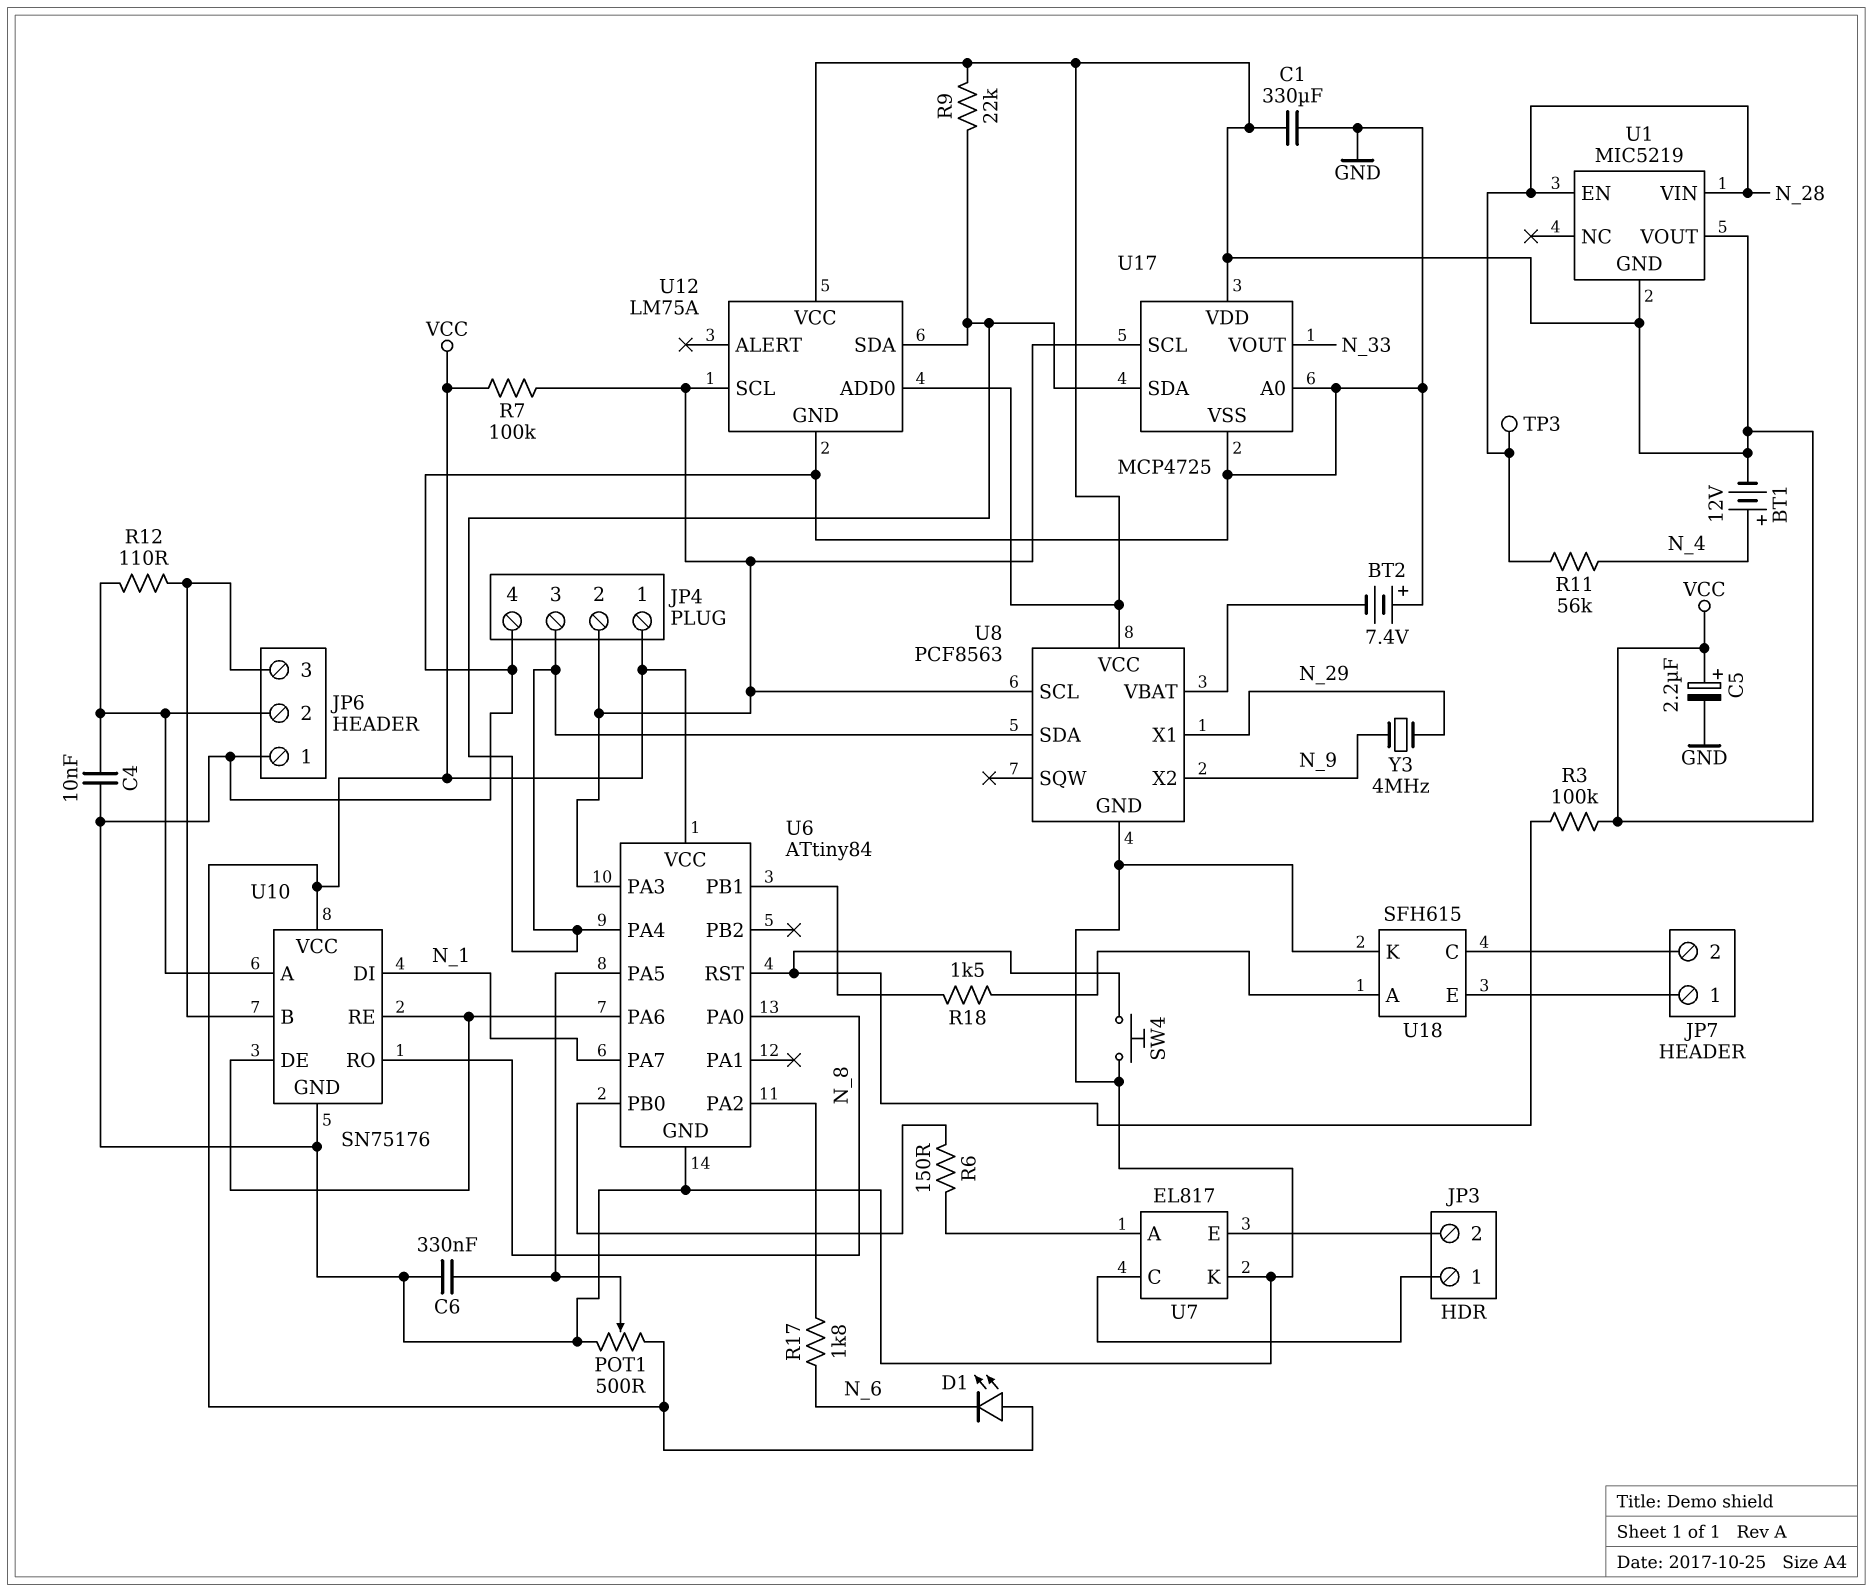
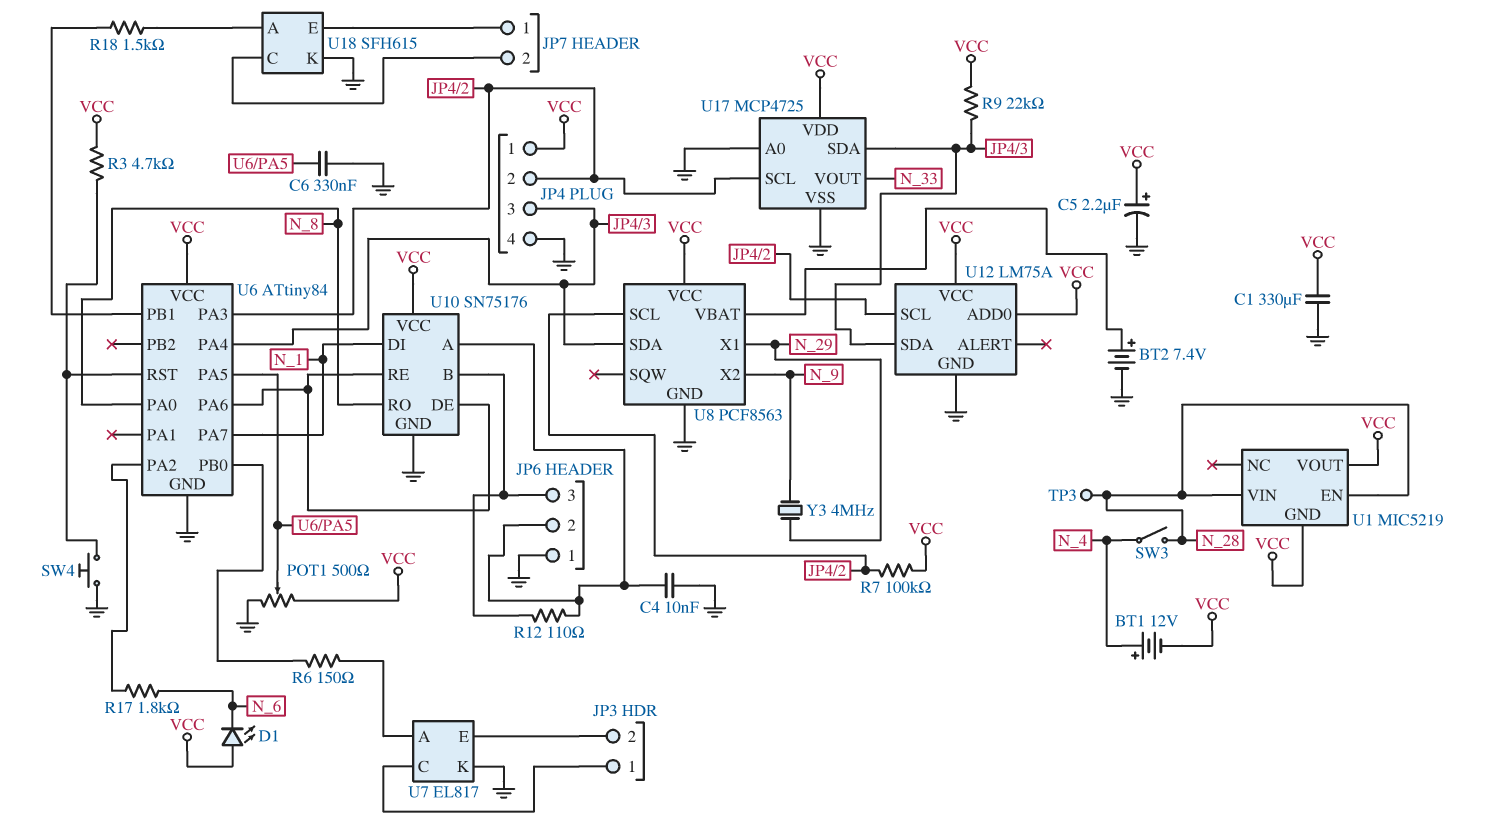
BT2: 7.4V (plus GND, minus U8/VBAT) -> 7.4V (plus U8/VBAT, minus GND)
R3: 100k (U6/RST, VCC) -> 4.7k (U6/RST, VCC)
R11: 56k (N_4, N_28) -> none
SW3: none -> switch (N_4, N_28)

